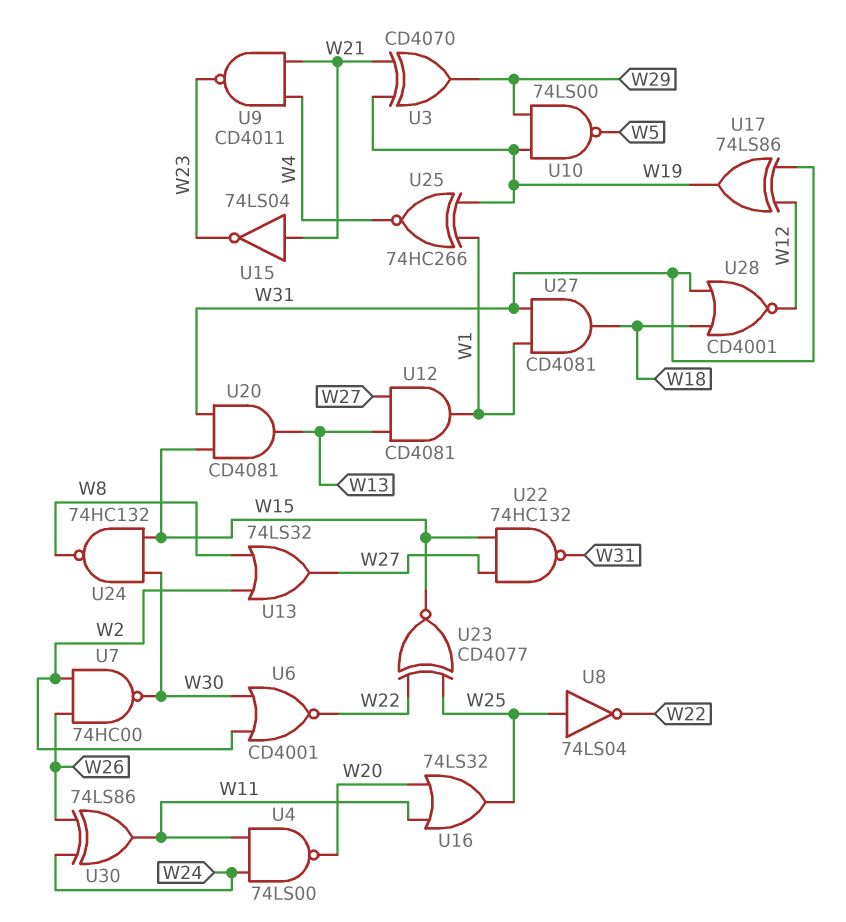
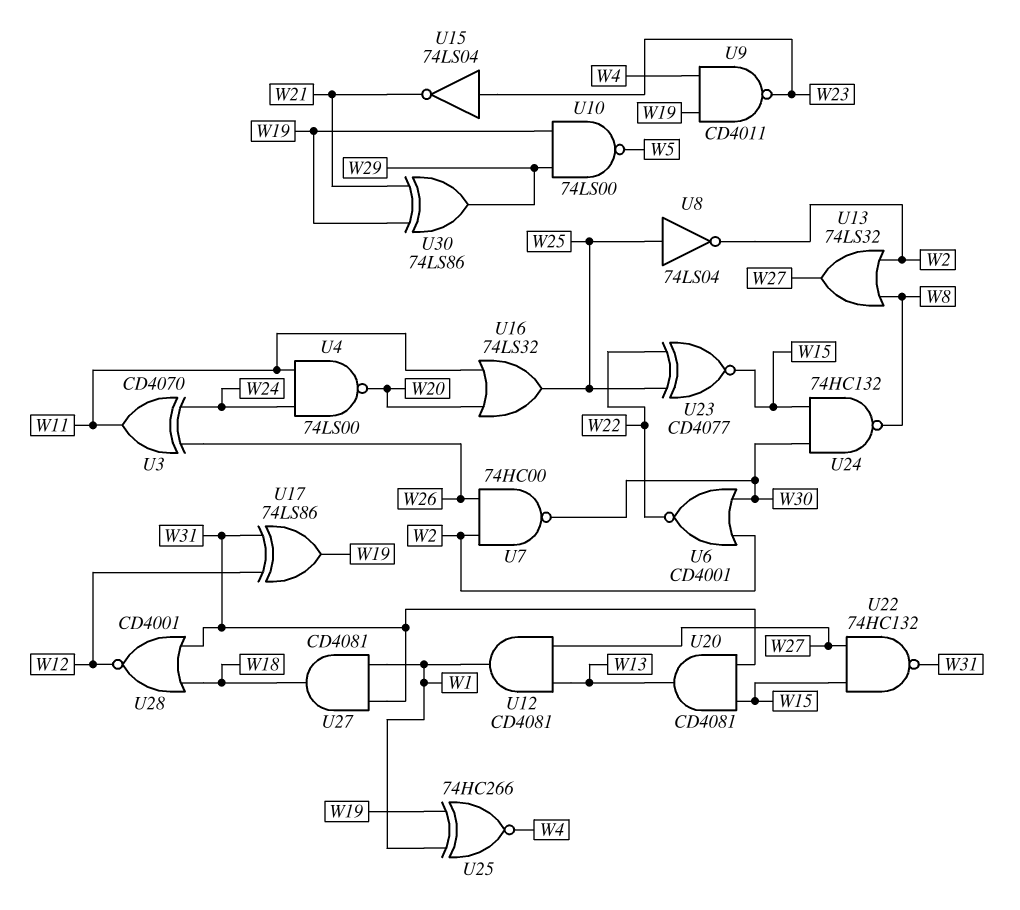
U3: XOR CD4070 (in W19, in W21, out W29) -> XOR CD4070 (in W24, in W26, out W11)
U8: NOT 74LS04 (in W25, out W22) -> NOT 74LS04 (in W25, out W2)
U9: NAND CD4011 (in W4, in W21, out W23) -> NAND CD4011 (in W4, in W19, out W23)
U15: NOT 74LS04 (in W21, out W23) -> NOT 74LS04 (in W23, out W21)
U30: XOR 74LS86 (in W24, in W26, out W11) -> XOR 74LS86 (in W19, in W21, out W29)

